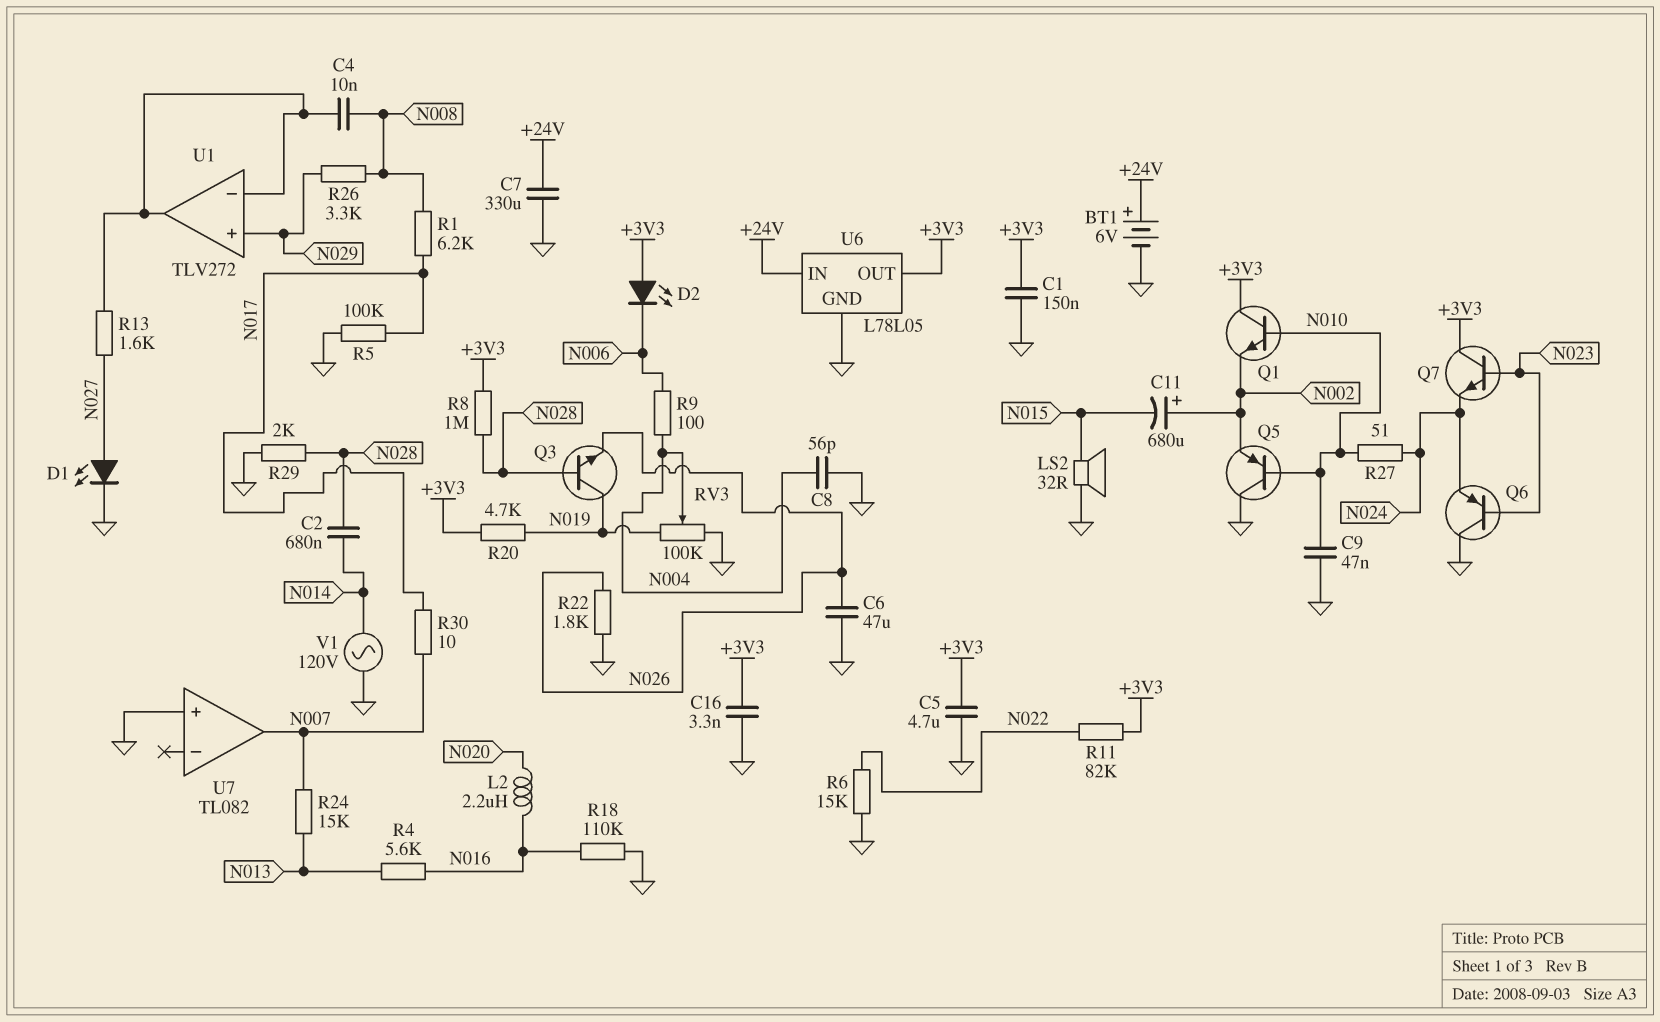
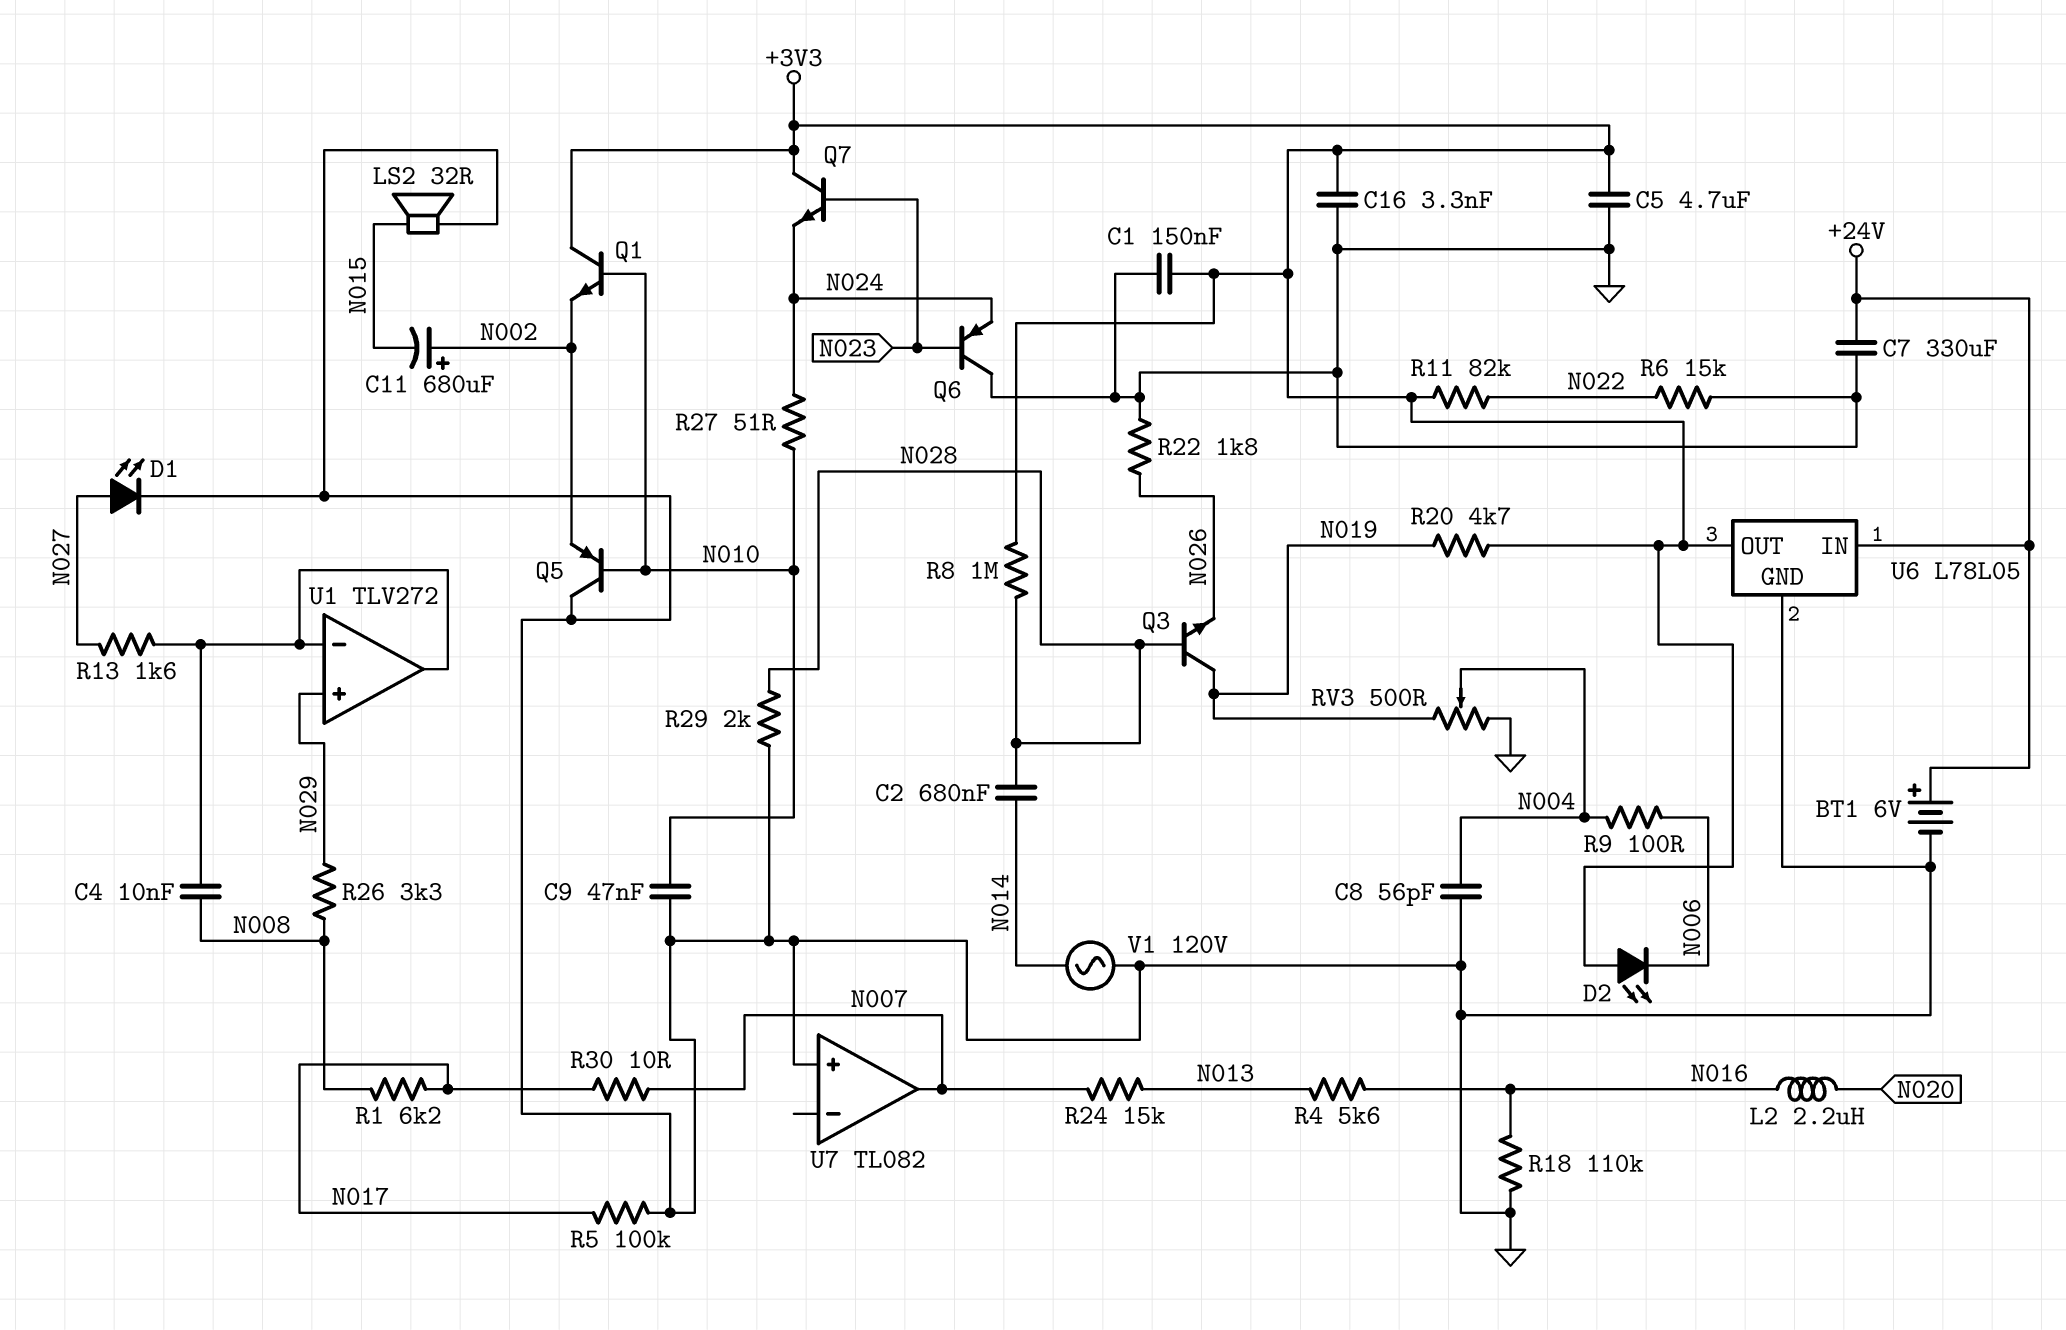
C6: 47uF (GND, N026) -> none
RV3: 100k (GND, N019, wiper N004) -> 500 (GND, N019, wiper N004)

